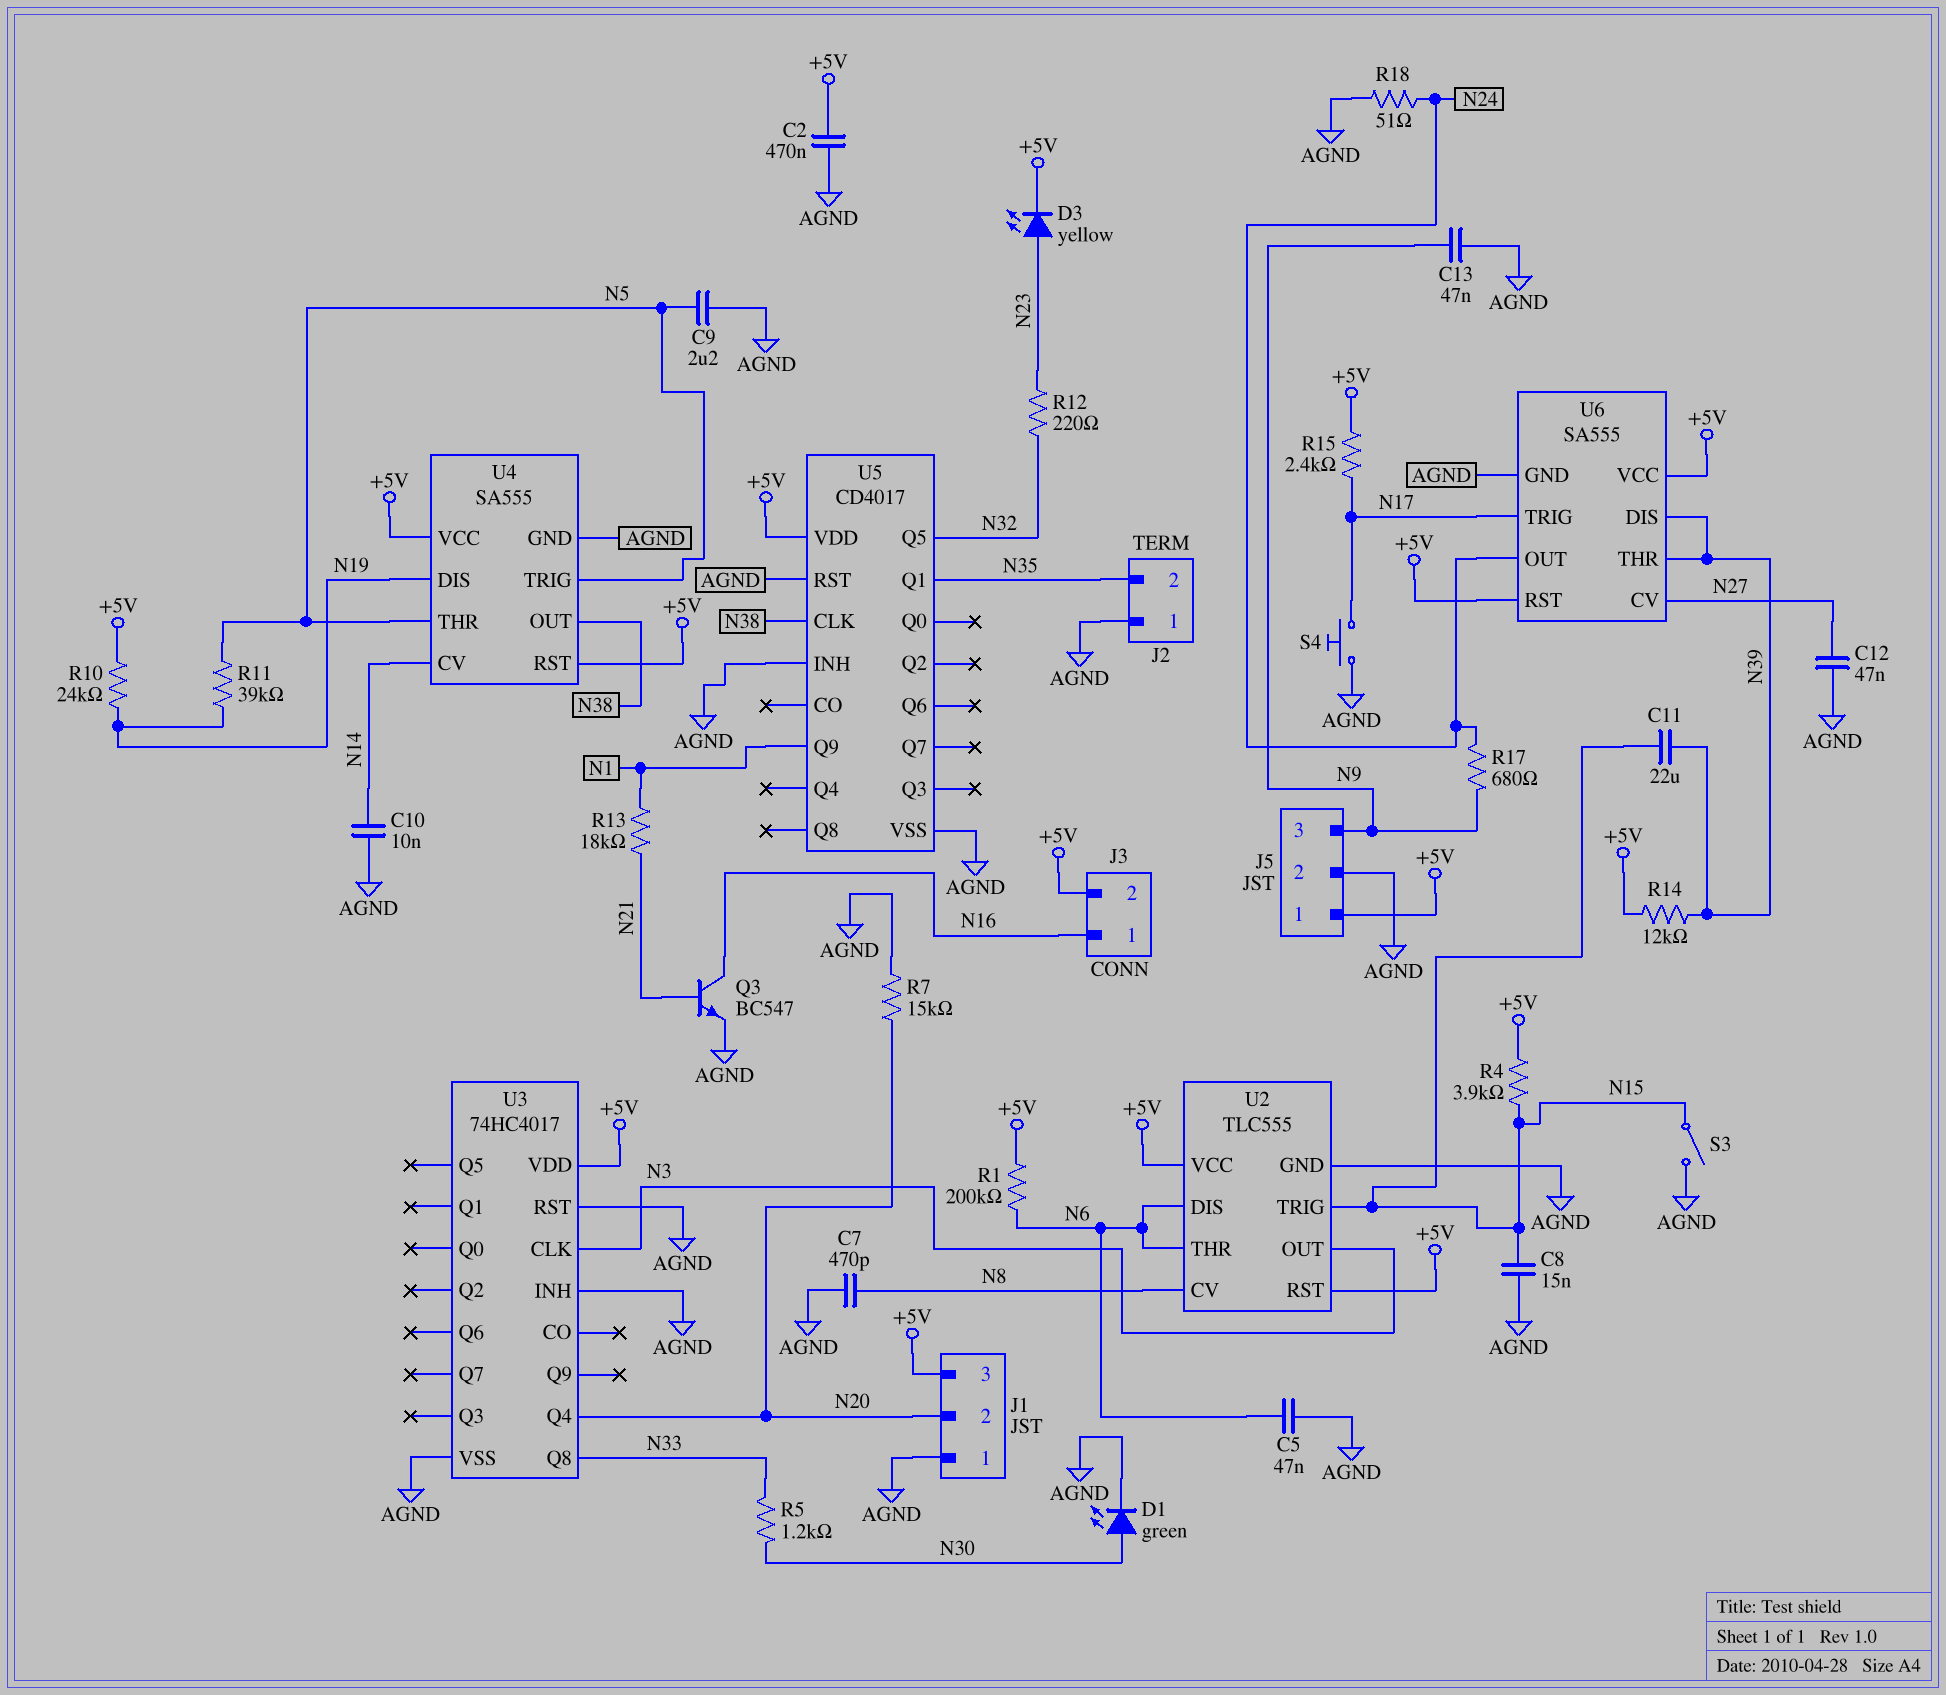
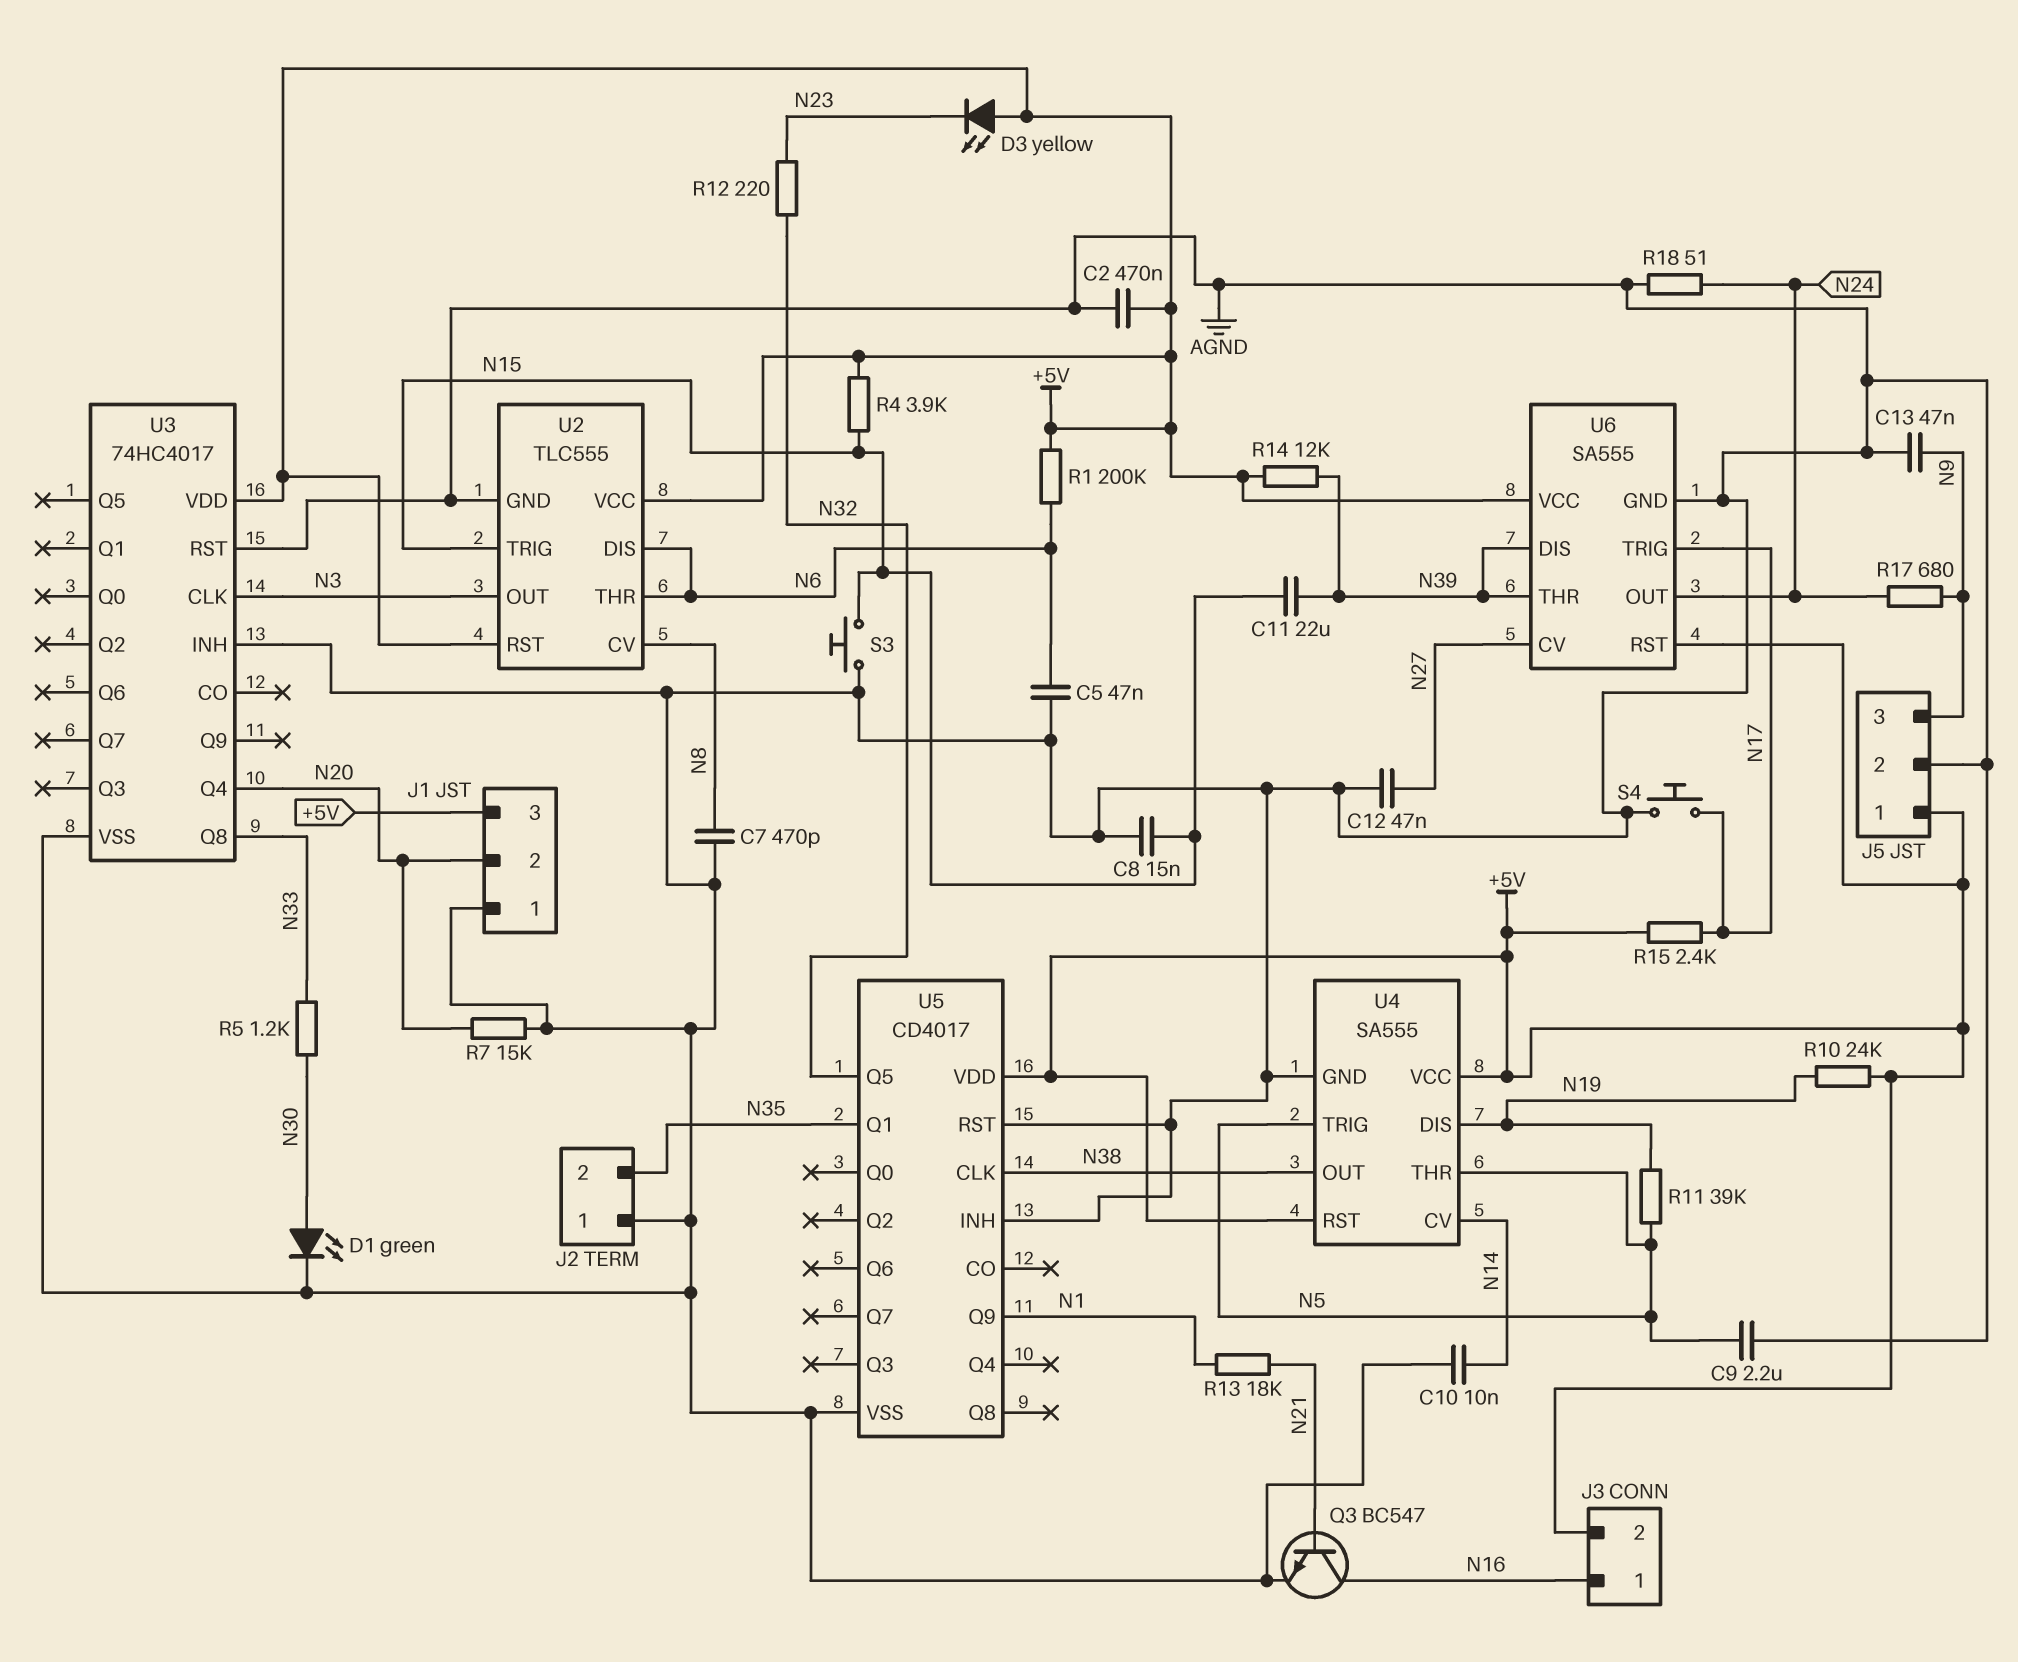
D3: LED yellow (A N23, K +5V) -> LED yellow (A +5V, K N23)
S3: switch (AGND, N15) -> button (AGND, N15)

